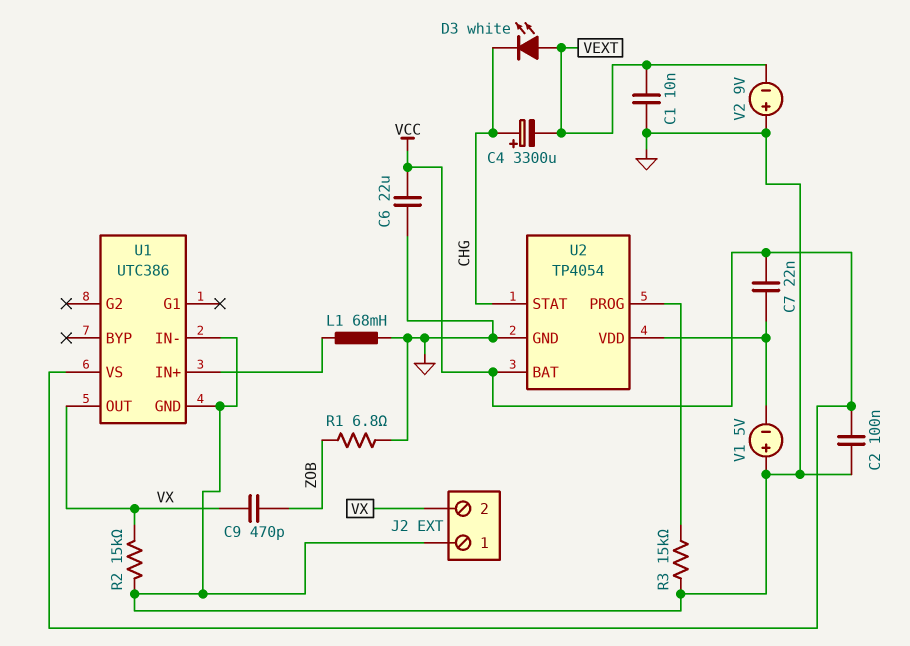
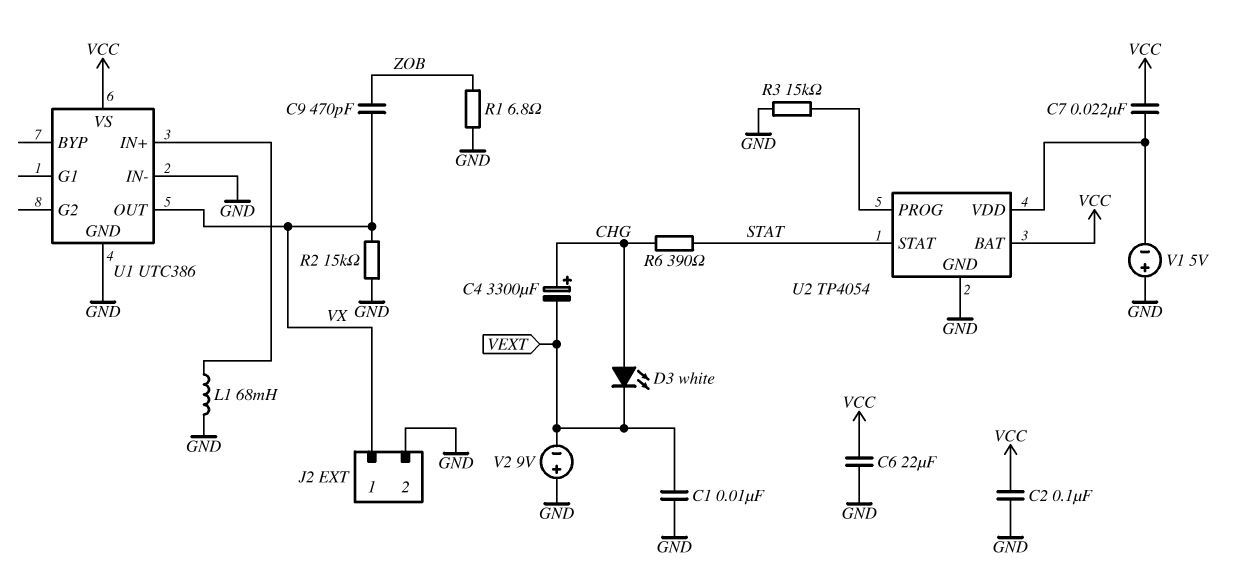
D3: LED white (A VEXT, K CHG) -> LED white (A CHG, K VEXT)
J2 pin 1: GND -> VX
J2 pin 2: VX -> GND
R6: none -> 390 (CHG, STAT)
U2 pin STAT: CHG -> STAT

